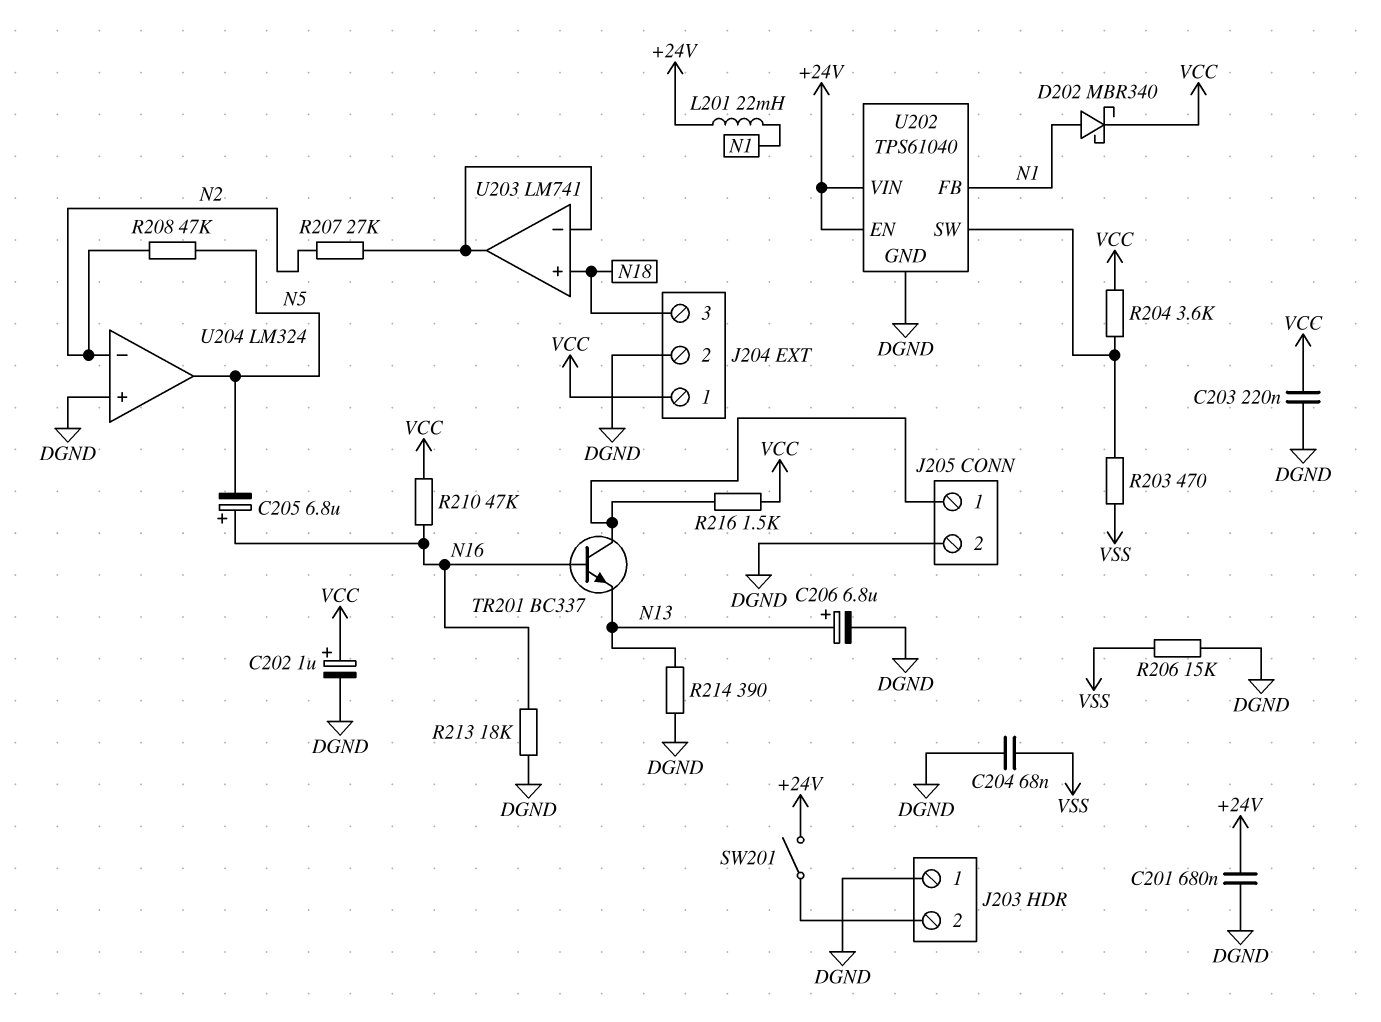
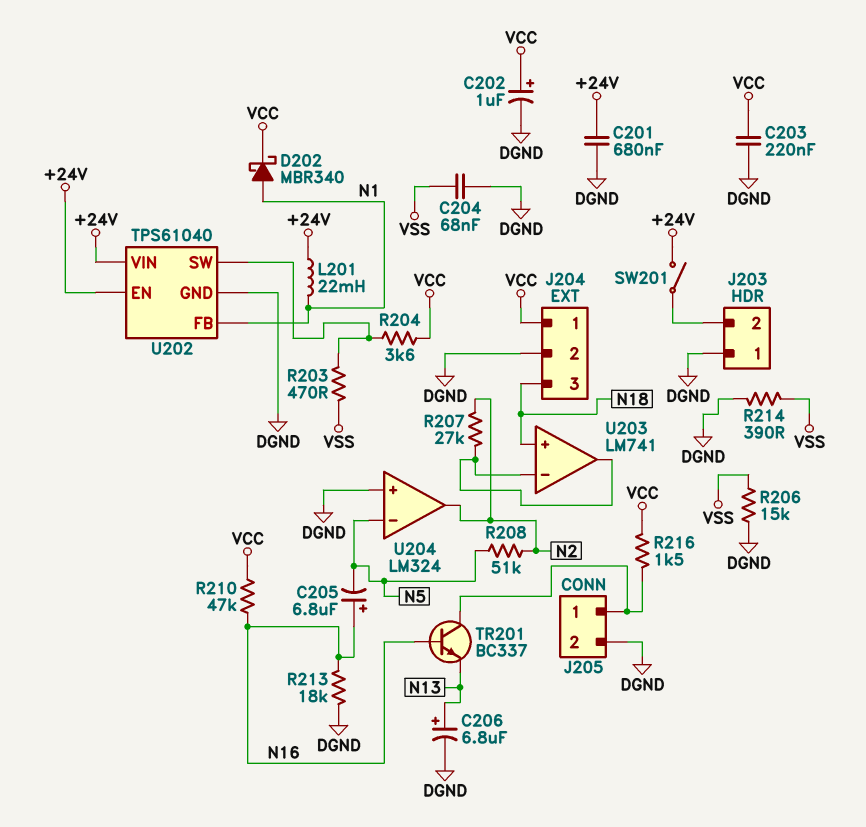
R208: 47k (N2, N5) -> 51k (N2, N5)
R214: 390 (DGND, N13) -> 390 (DGND, VSS)
U204 pin in-: N2 -> N5
U204 pin out: N5 -> N2

